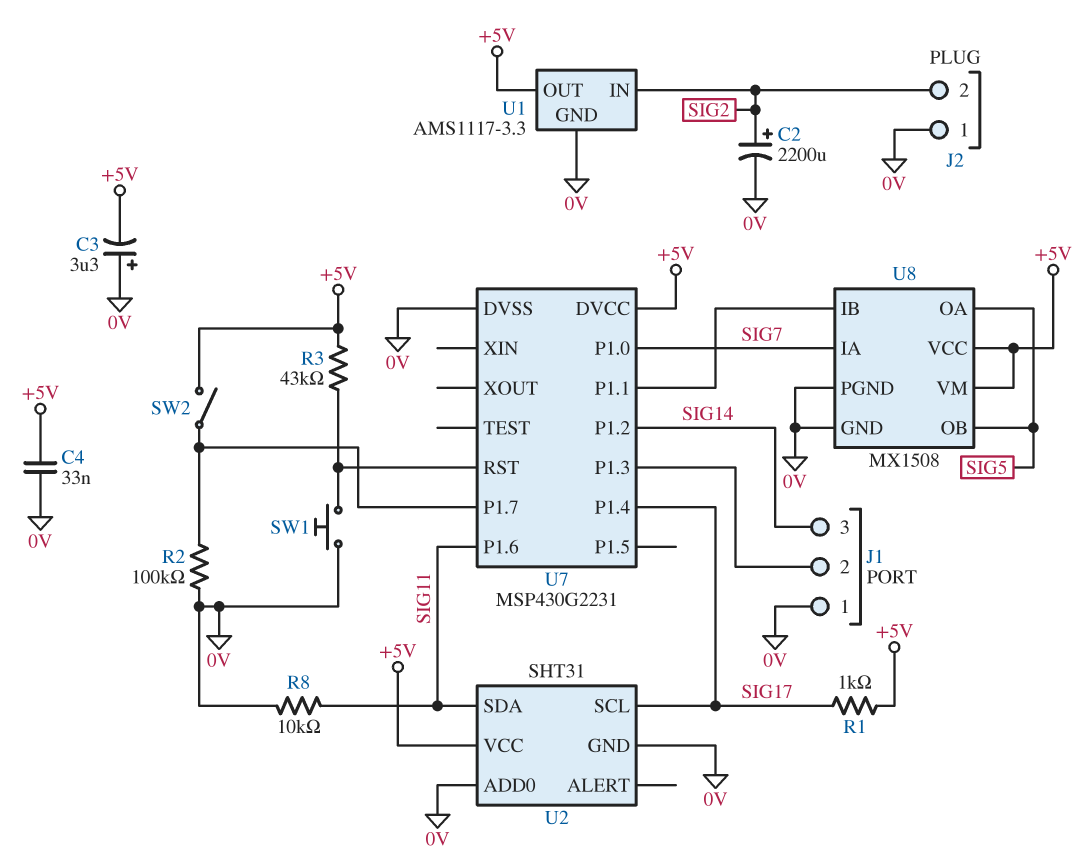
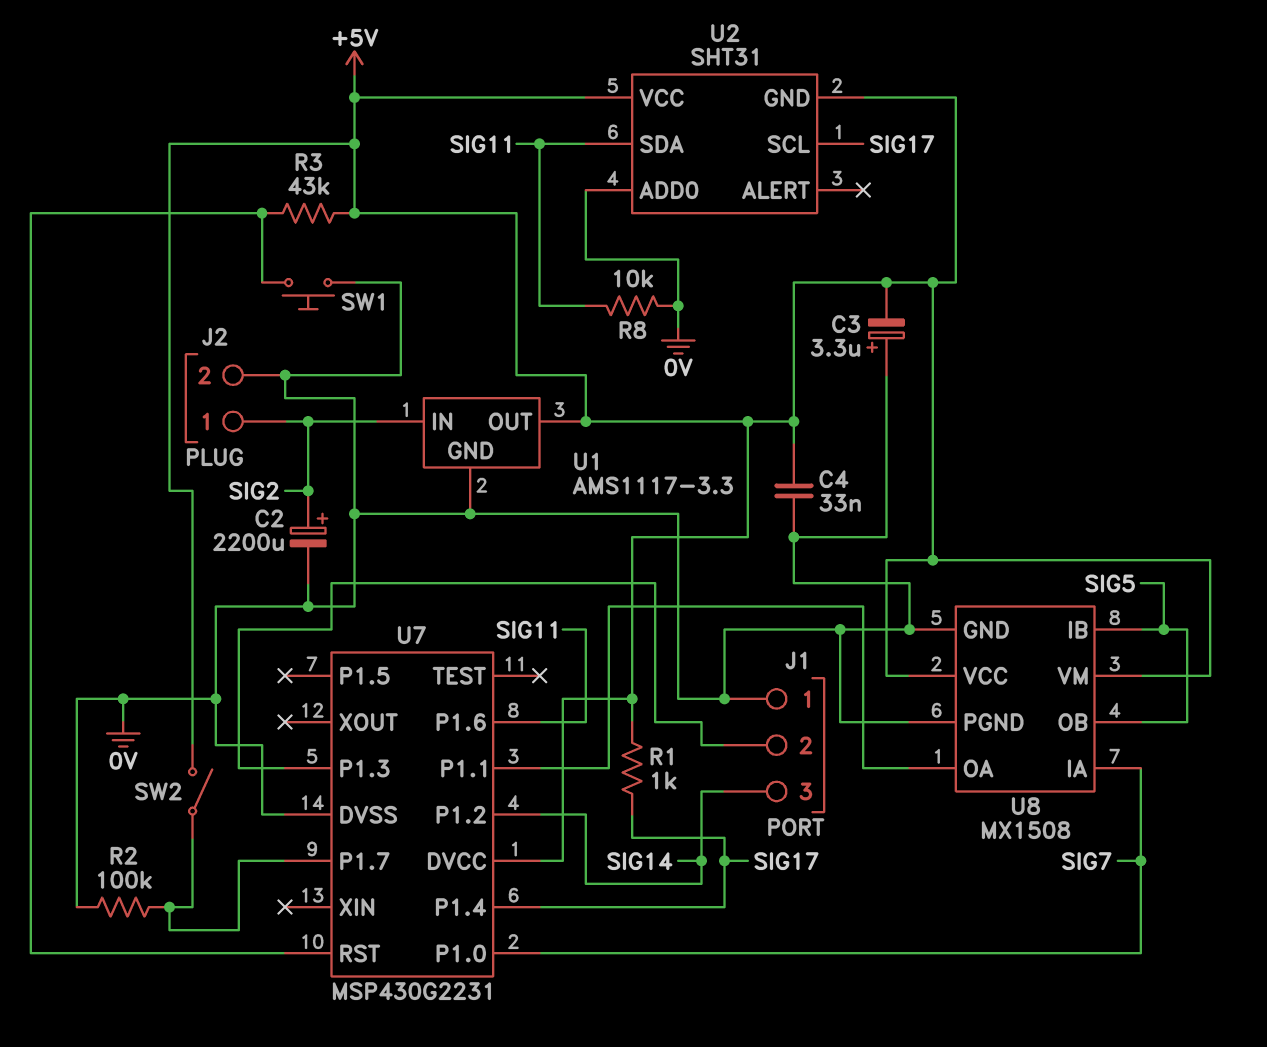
J2 pin 1: 0V -> SIG2
J2 pin 2: SIG2 -> 0V
U2 pin GND: 0V -> +5V
U8 pin IB: U7/P1.1 -> SIG5
U8 pin OA: SIG5 -> U7/P1.1

